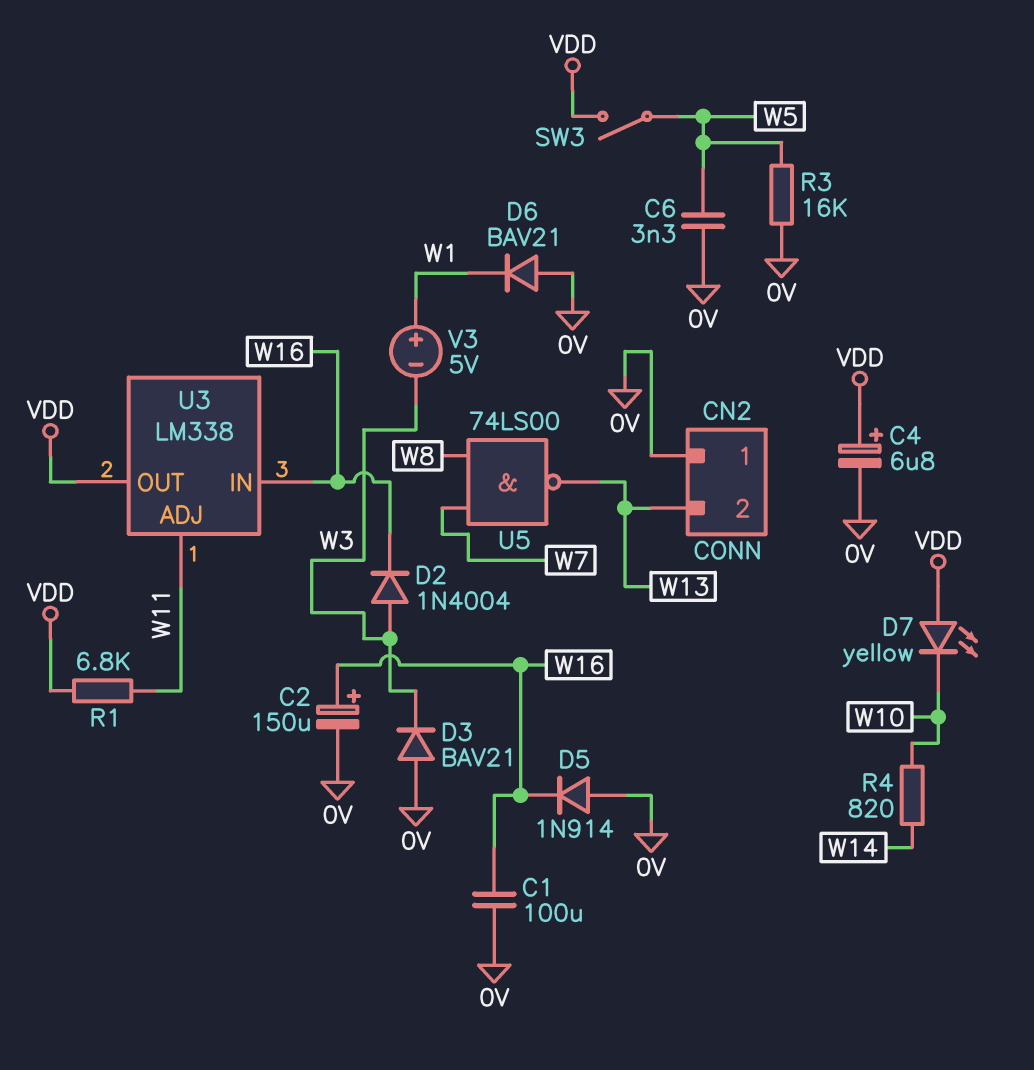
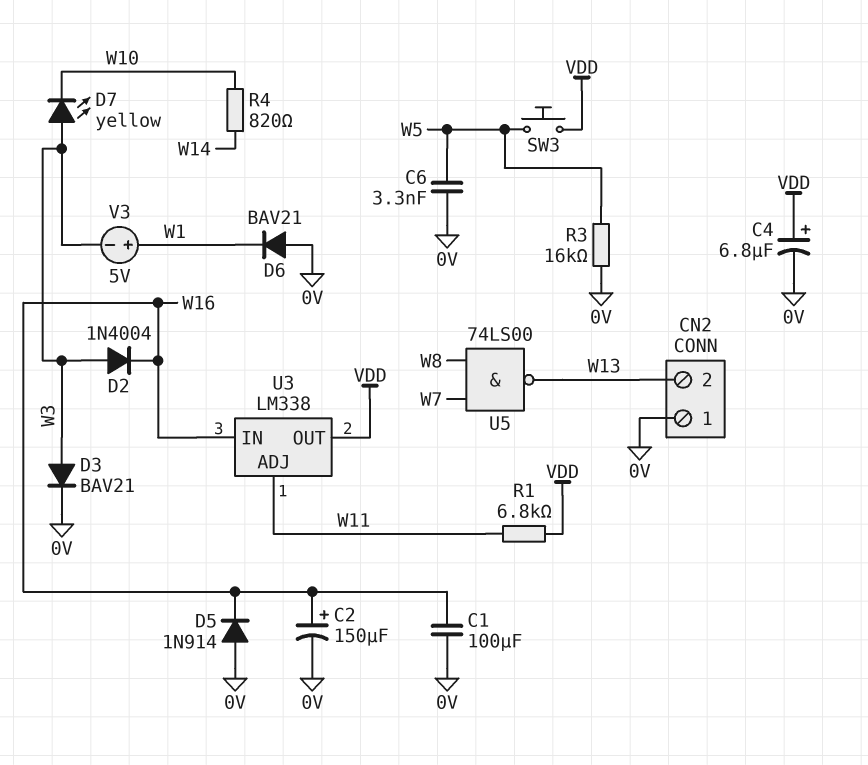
D3: diode BAV21 (A 0V, K W3) -> diode BAV21 (A W3, K 0V)
D7: LED yellow (A VDD, K W10) -> LED yellow (A W3, K W10)
SW3: switch (VDD, W5) -> button (VDD, W5)

